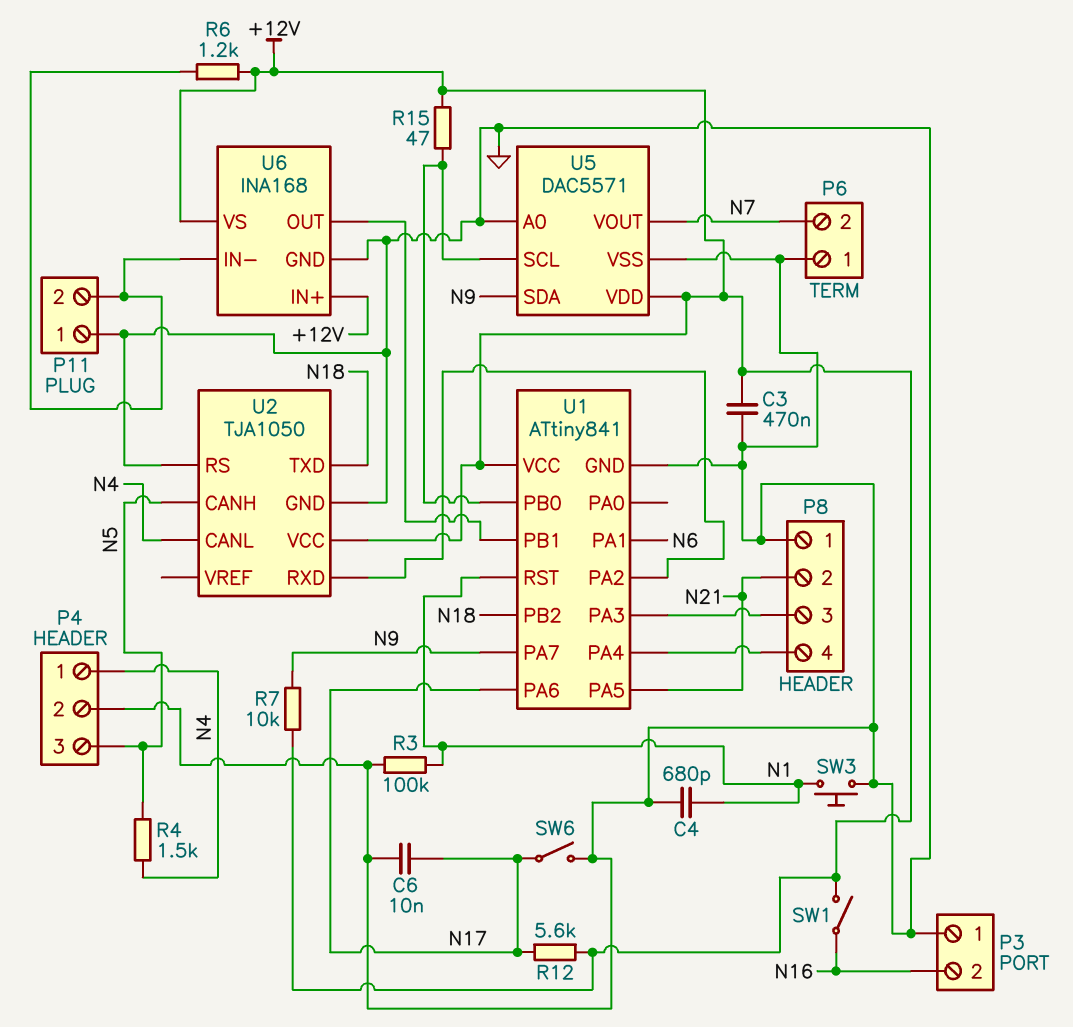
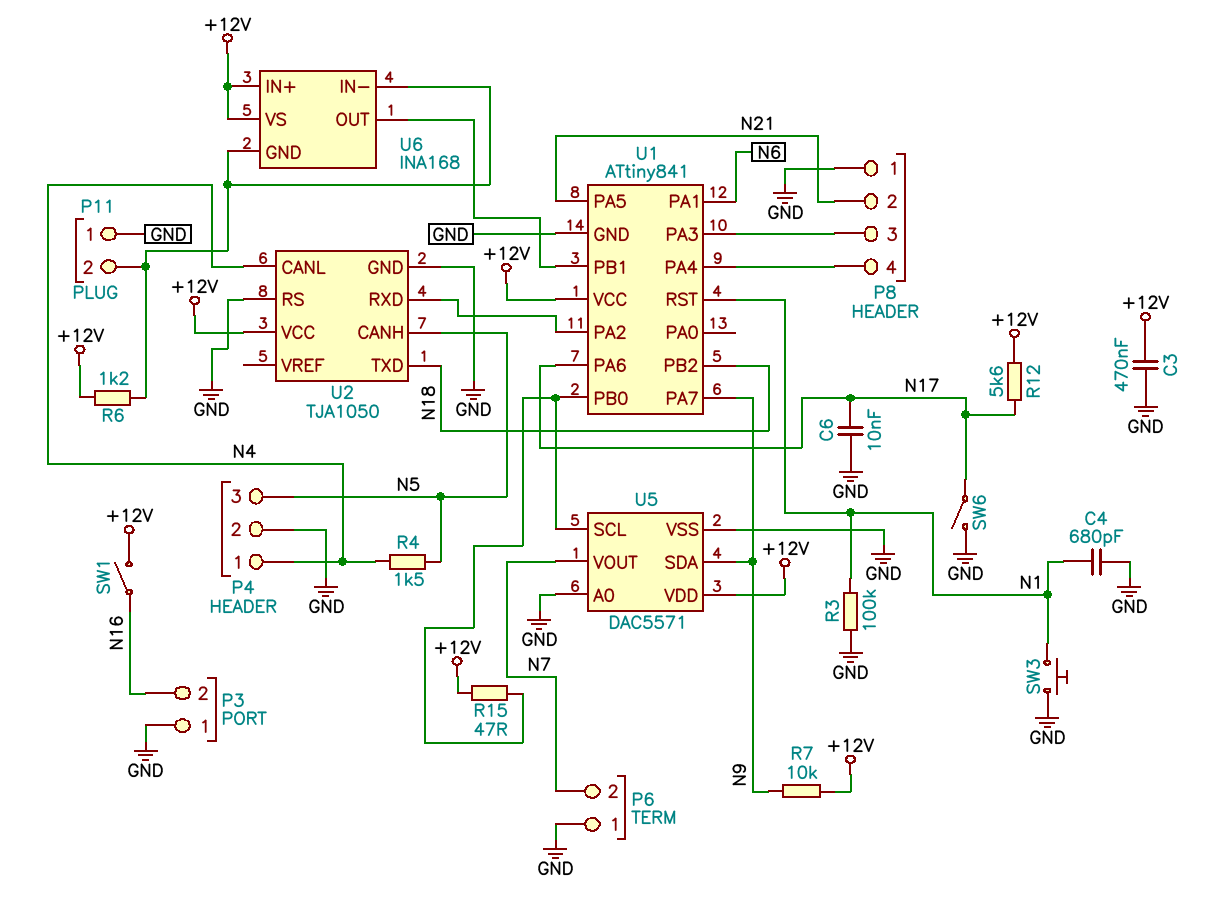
U6 pin GND: GND -> P11/2

